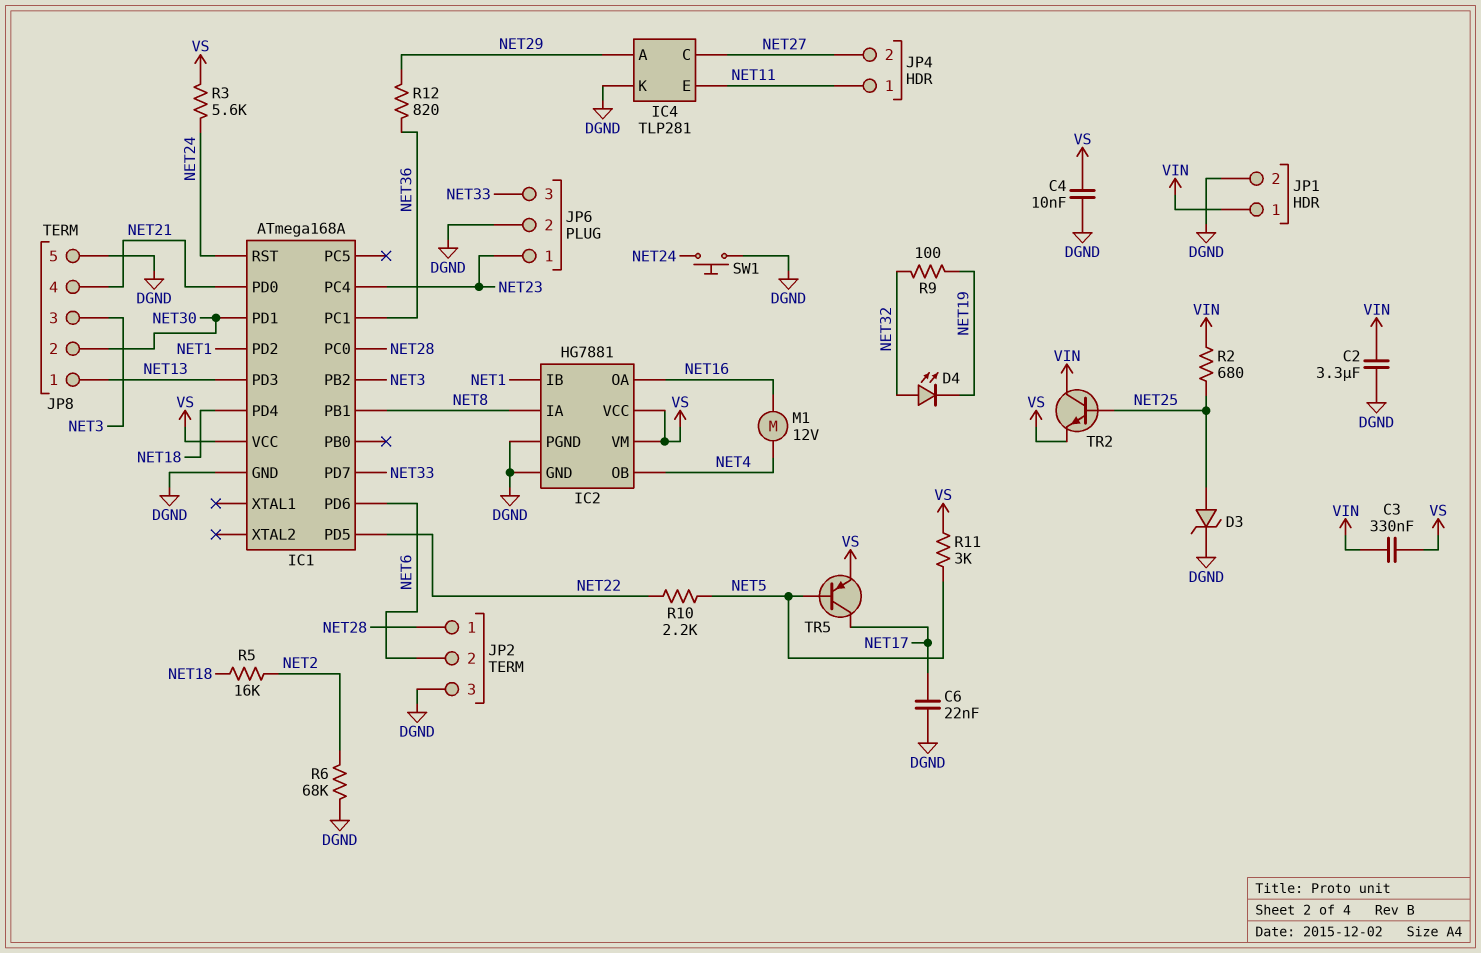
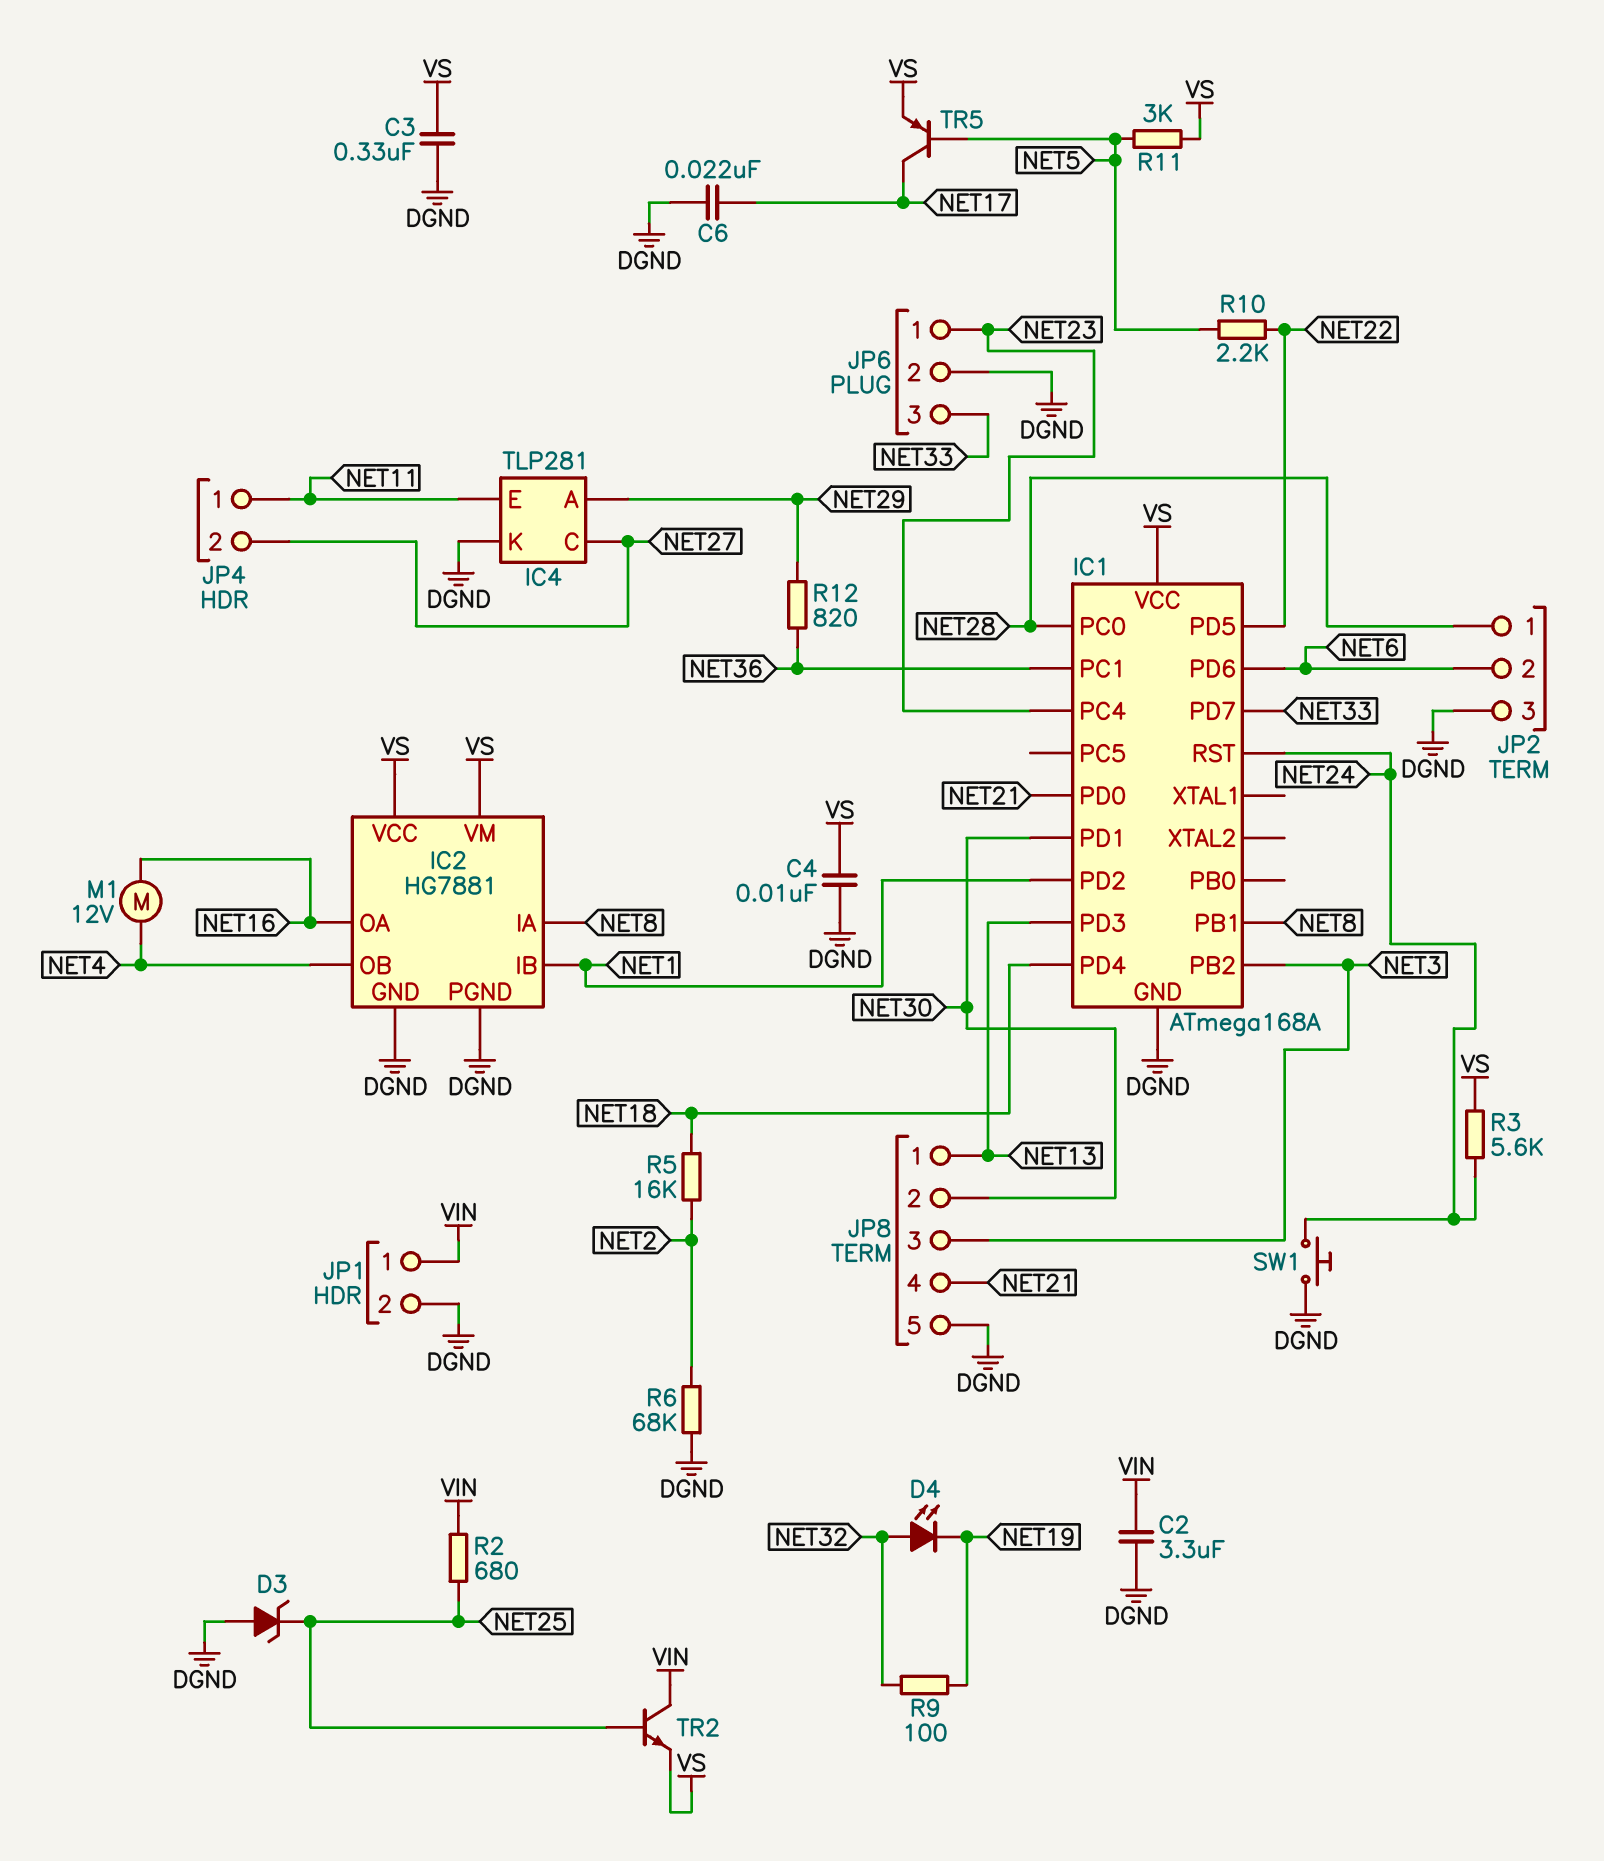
C3: 330nF (VIN, VS) -> 330nF (DGND, VS)
D3: zener (A NET25, K DGND) -> zener (A DGND, K NET25)

